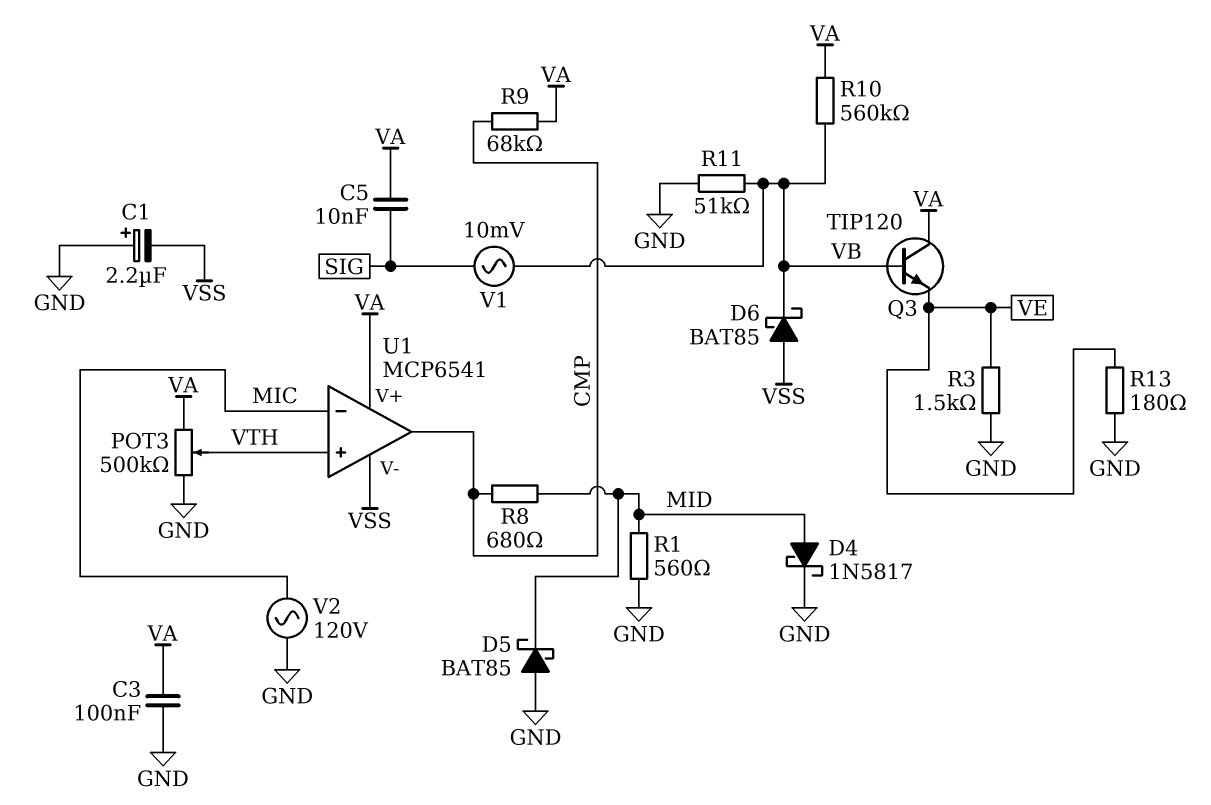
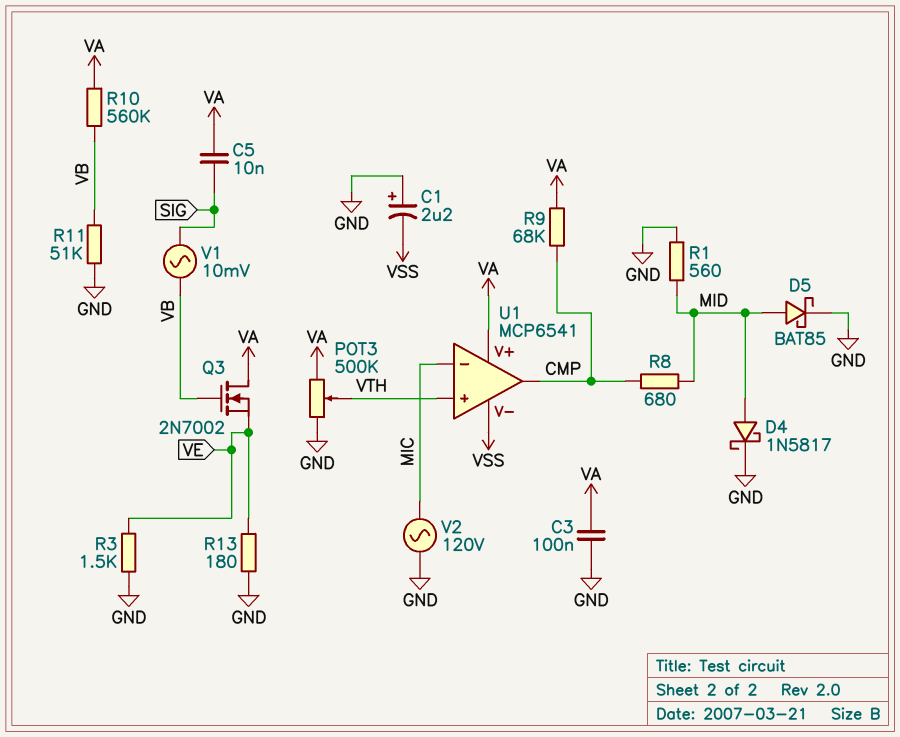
D5: schottky BAT85 (A GND, K MID) -> schottky BAT85 (A MID, K GND)
D6: schottky BAT85 (A VSS, K VB) -> none
Q3: NPN TIP120 (B VB, C VA, E VE) -> NMOS 2N7002 (G VB, D VA, S VE)

